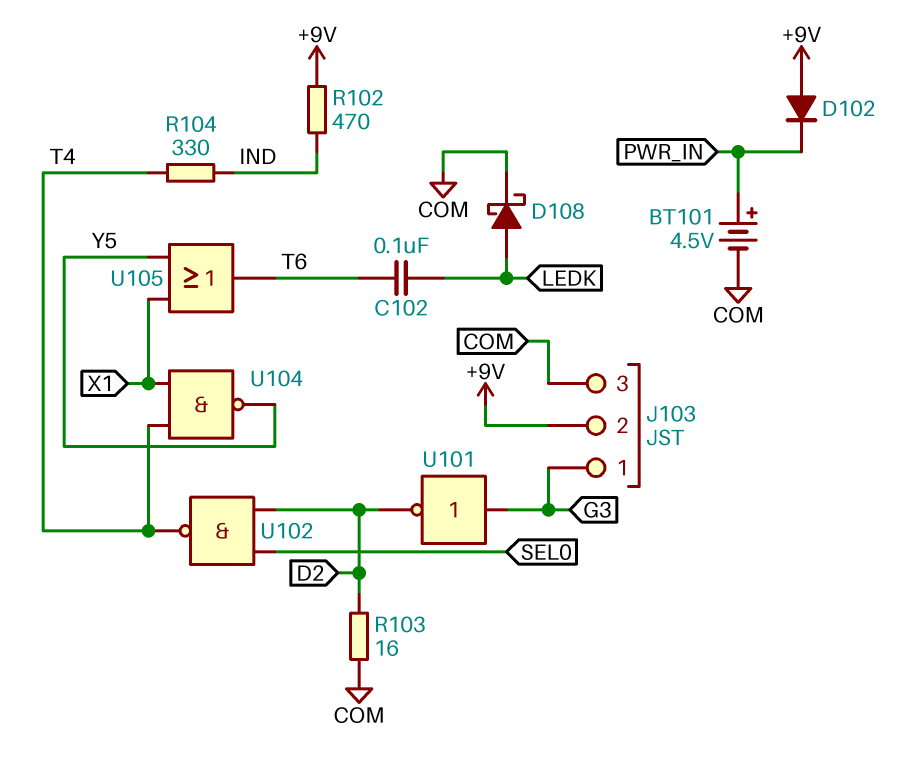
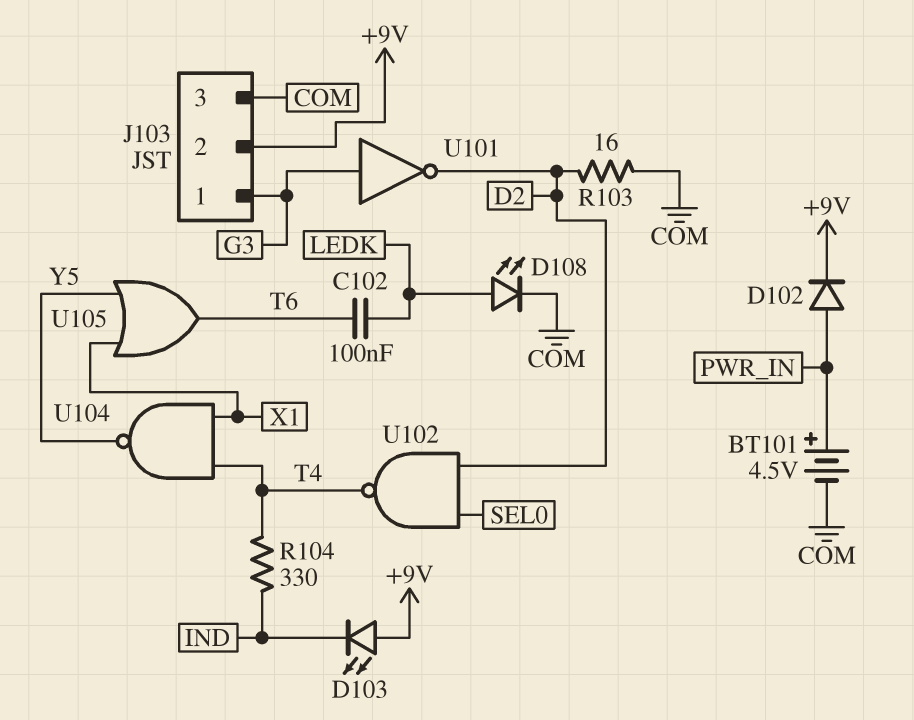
D102: diode (A +9V, K PWR_IN) -> diode (A PWR_IN, K +9V)
D103: none -> LED (A +9V, K IND)
D108: schottky (A LEDK, K COM) -> LED (A LEDK, K COM)
R102: 470 (+9V, IND) -> none

